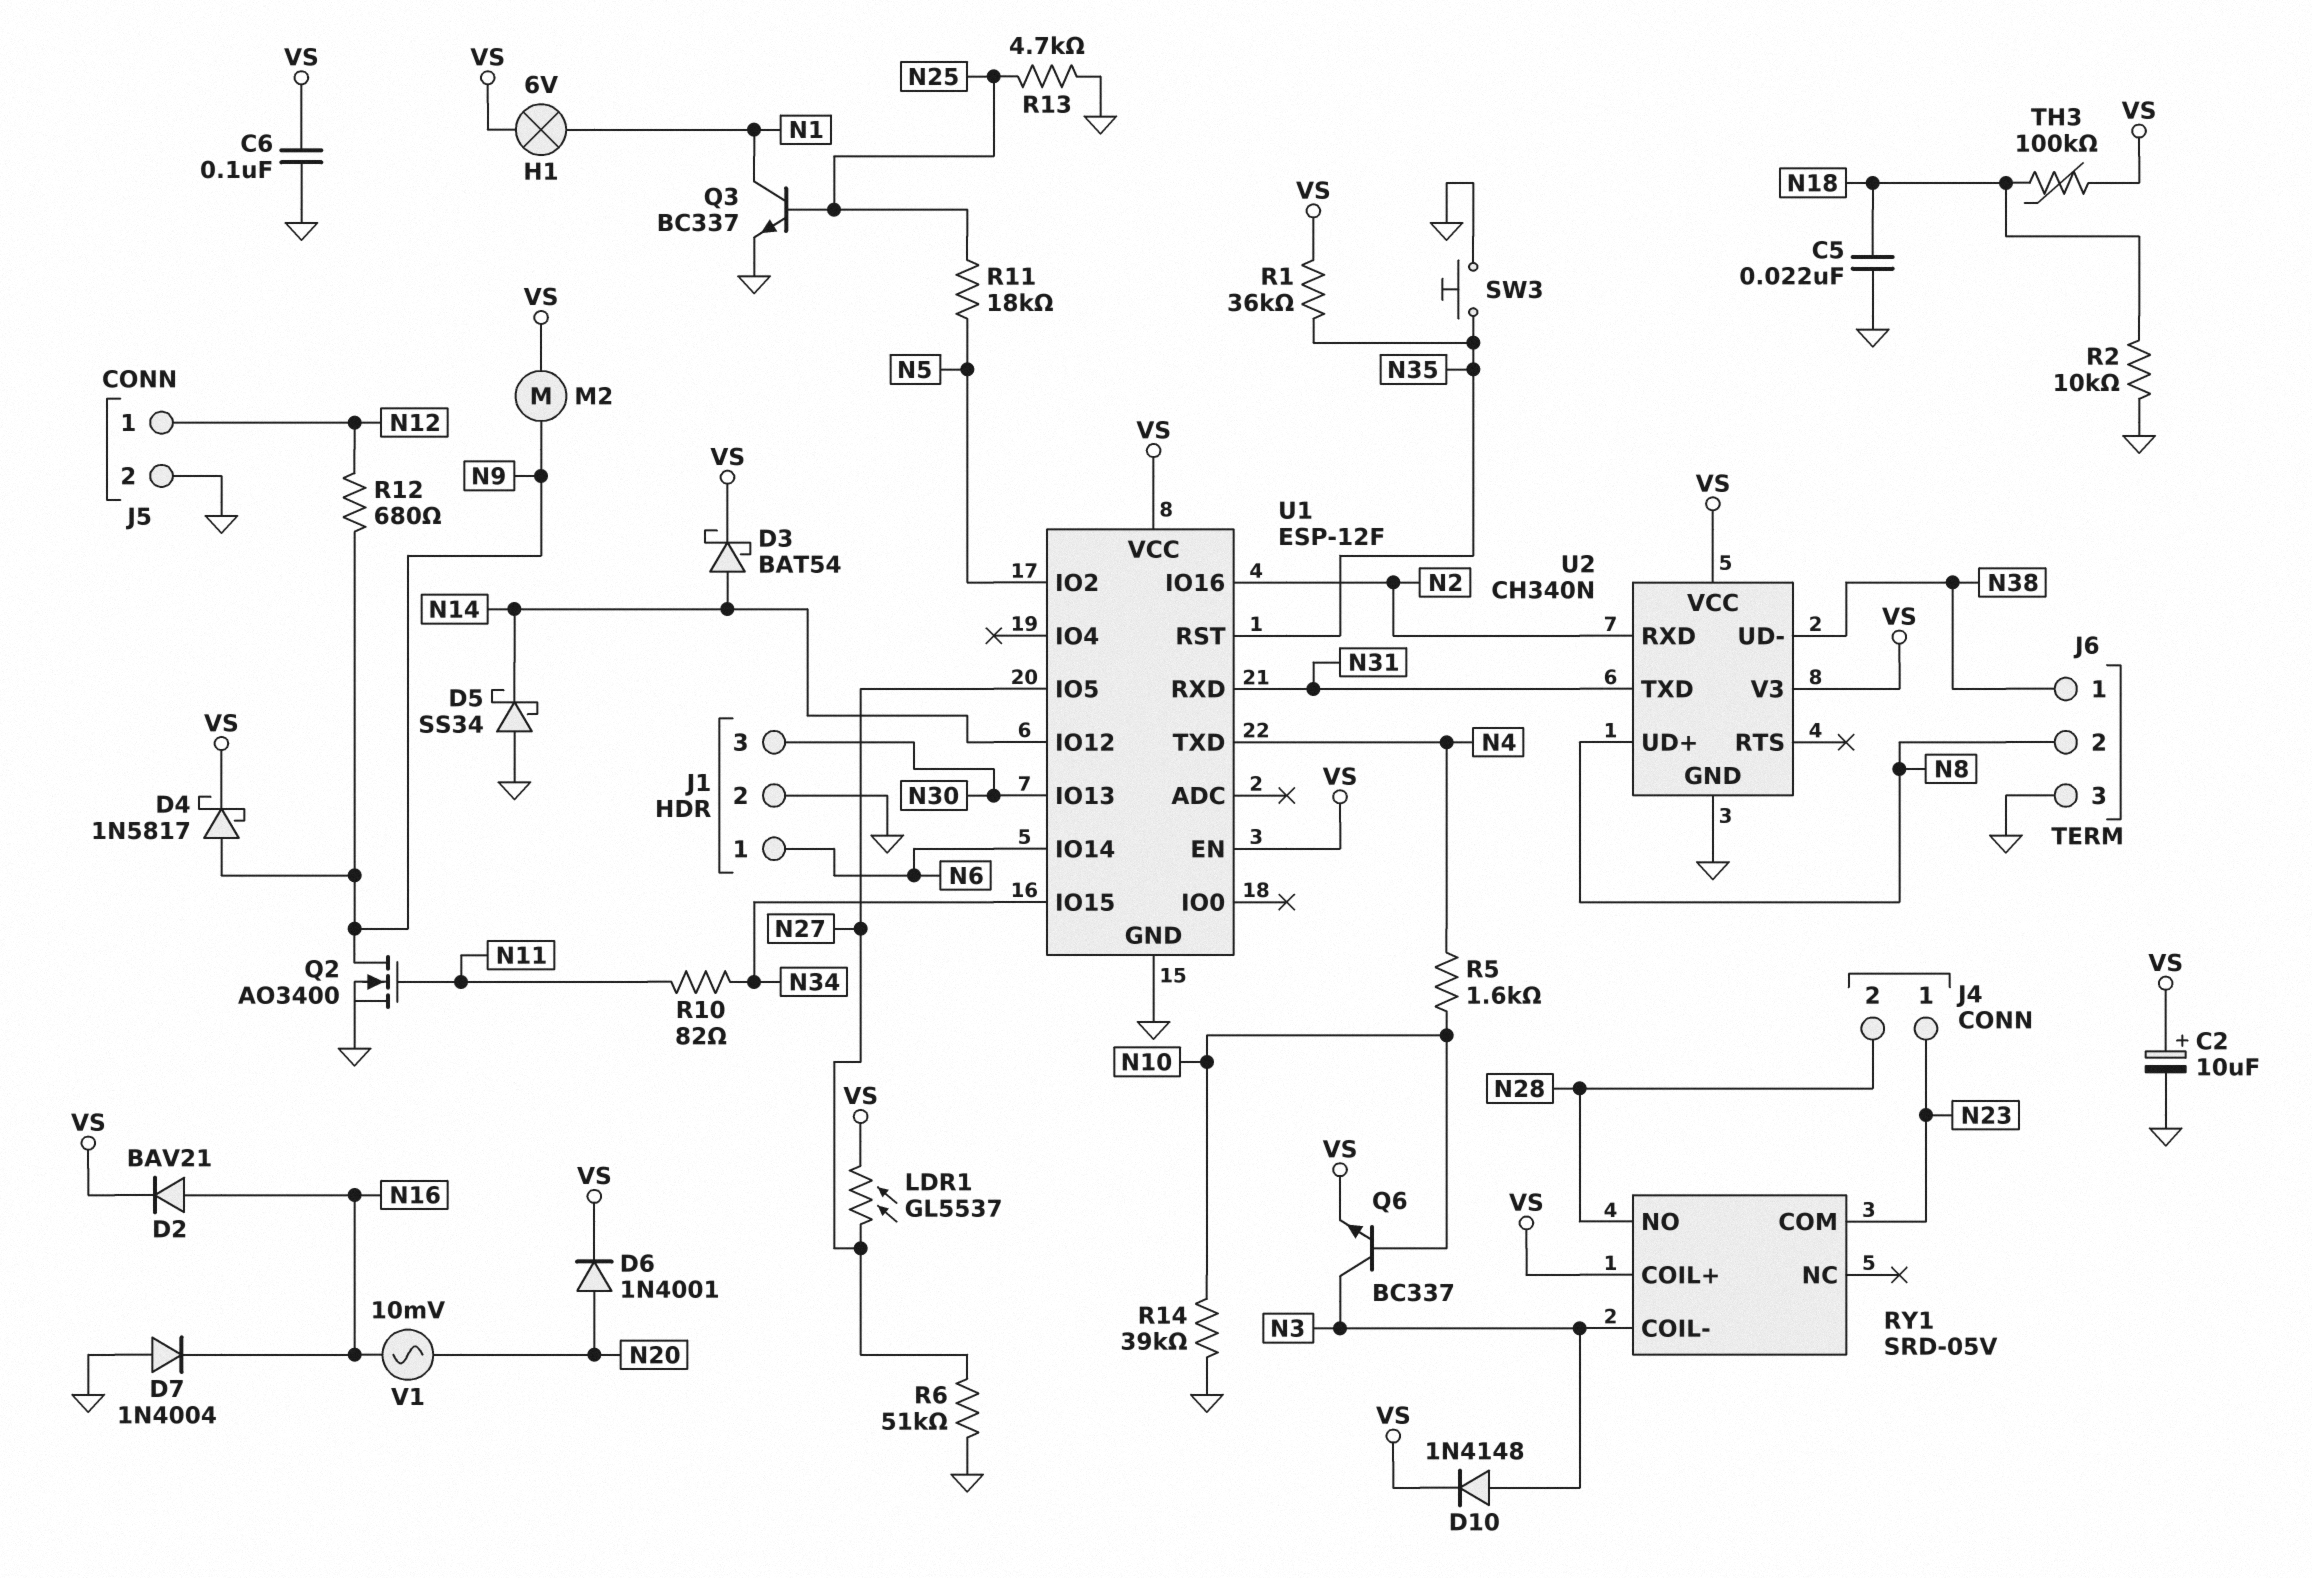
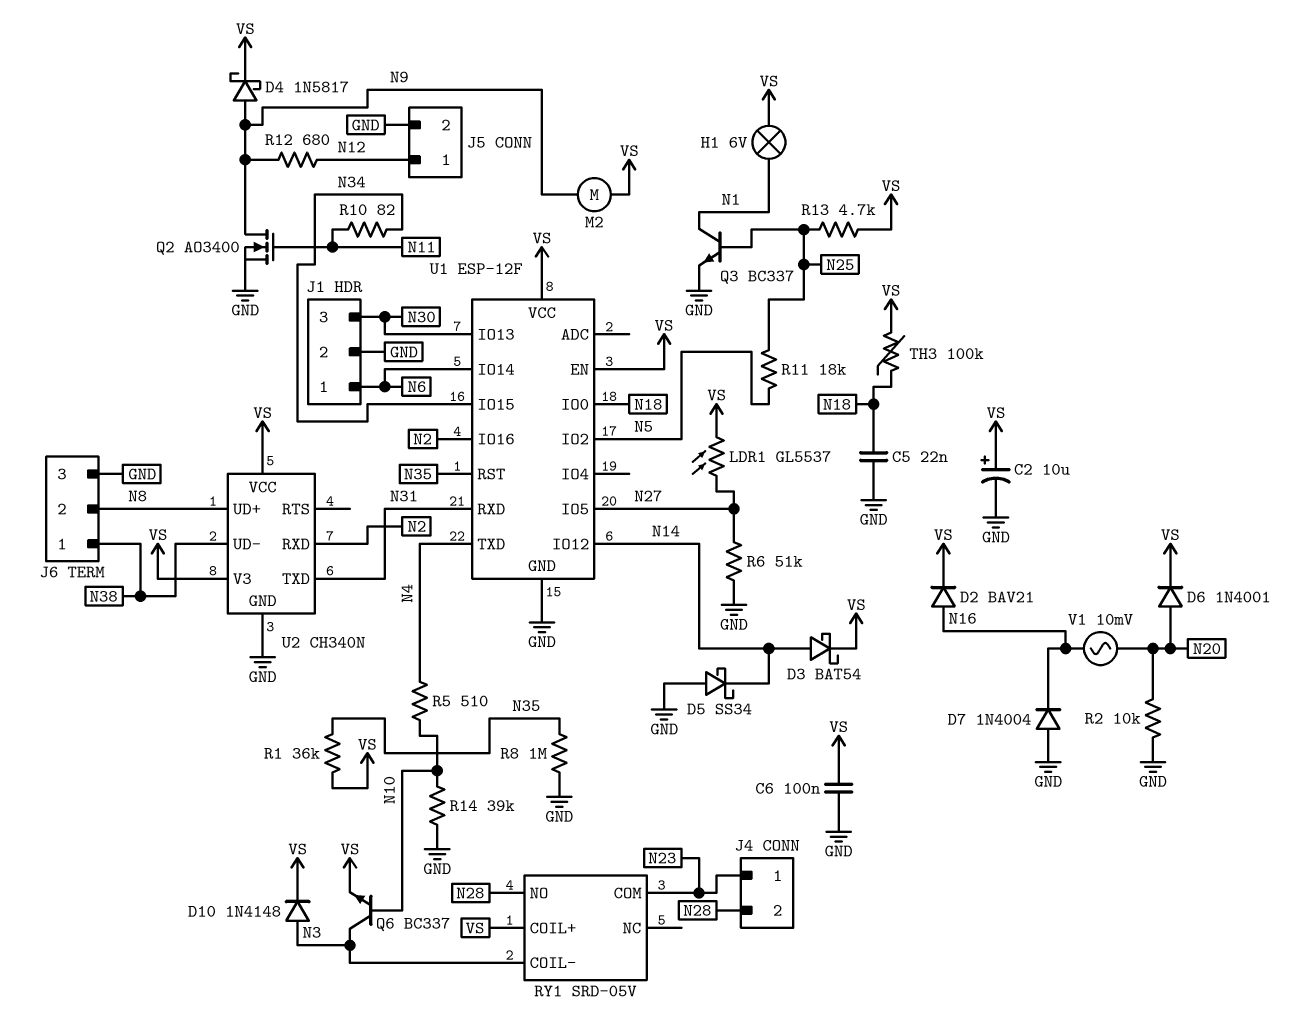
R2: 10k (GND, N18) -> 10k (GND, N20)
R5: 1.6k (N4, N10) -> 510 (N4, N10)
R8: none -> 1M (GND, N35)
R13: 4.7k (GND, N25) -> 4.7k (N25, VS)
SW3: button (GND, N35) -> none
U1 pin IO0: none -> N18

